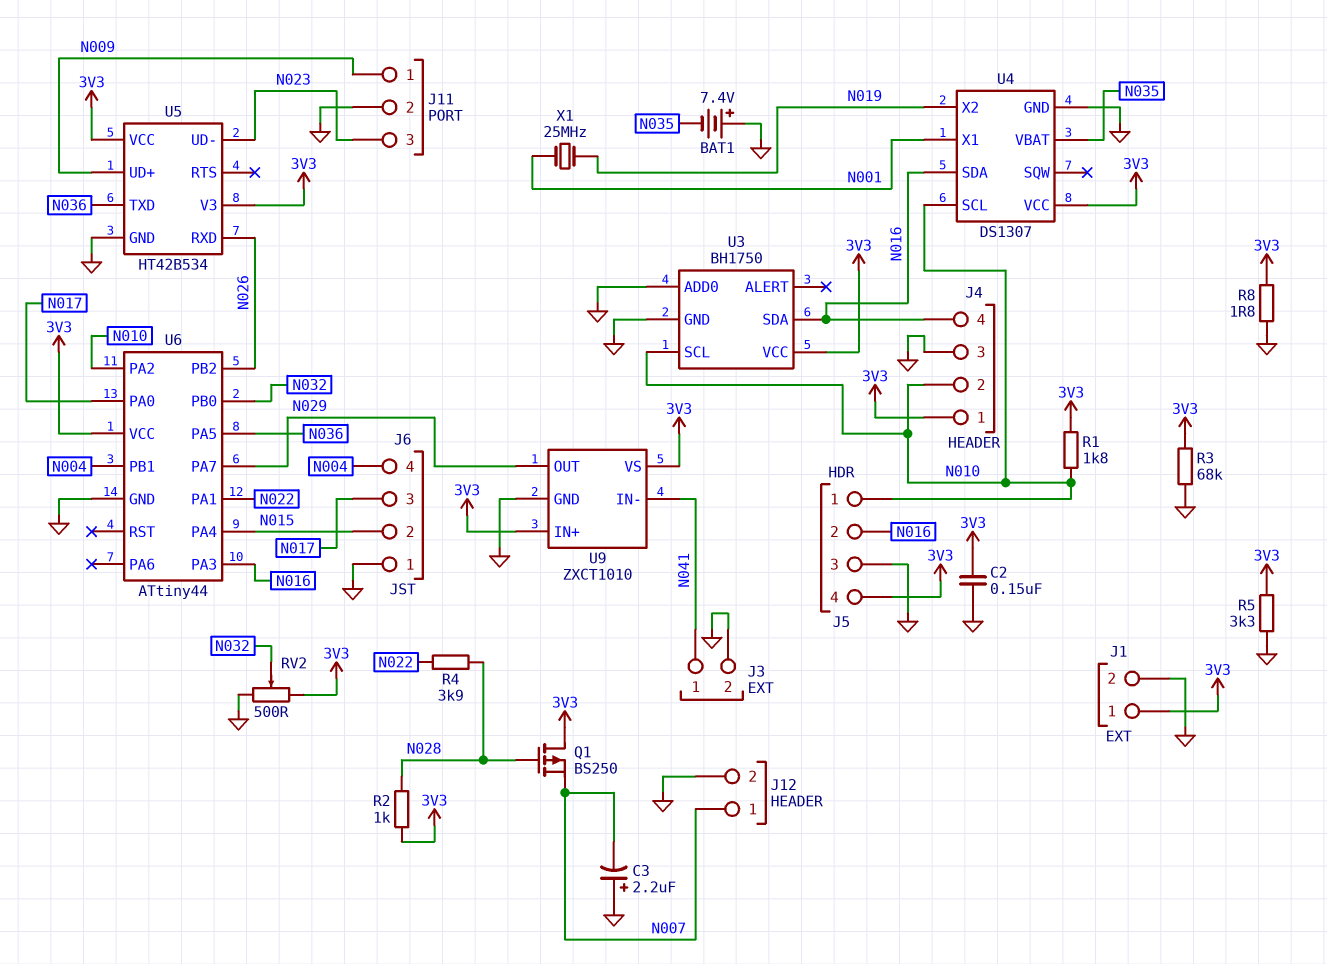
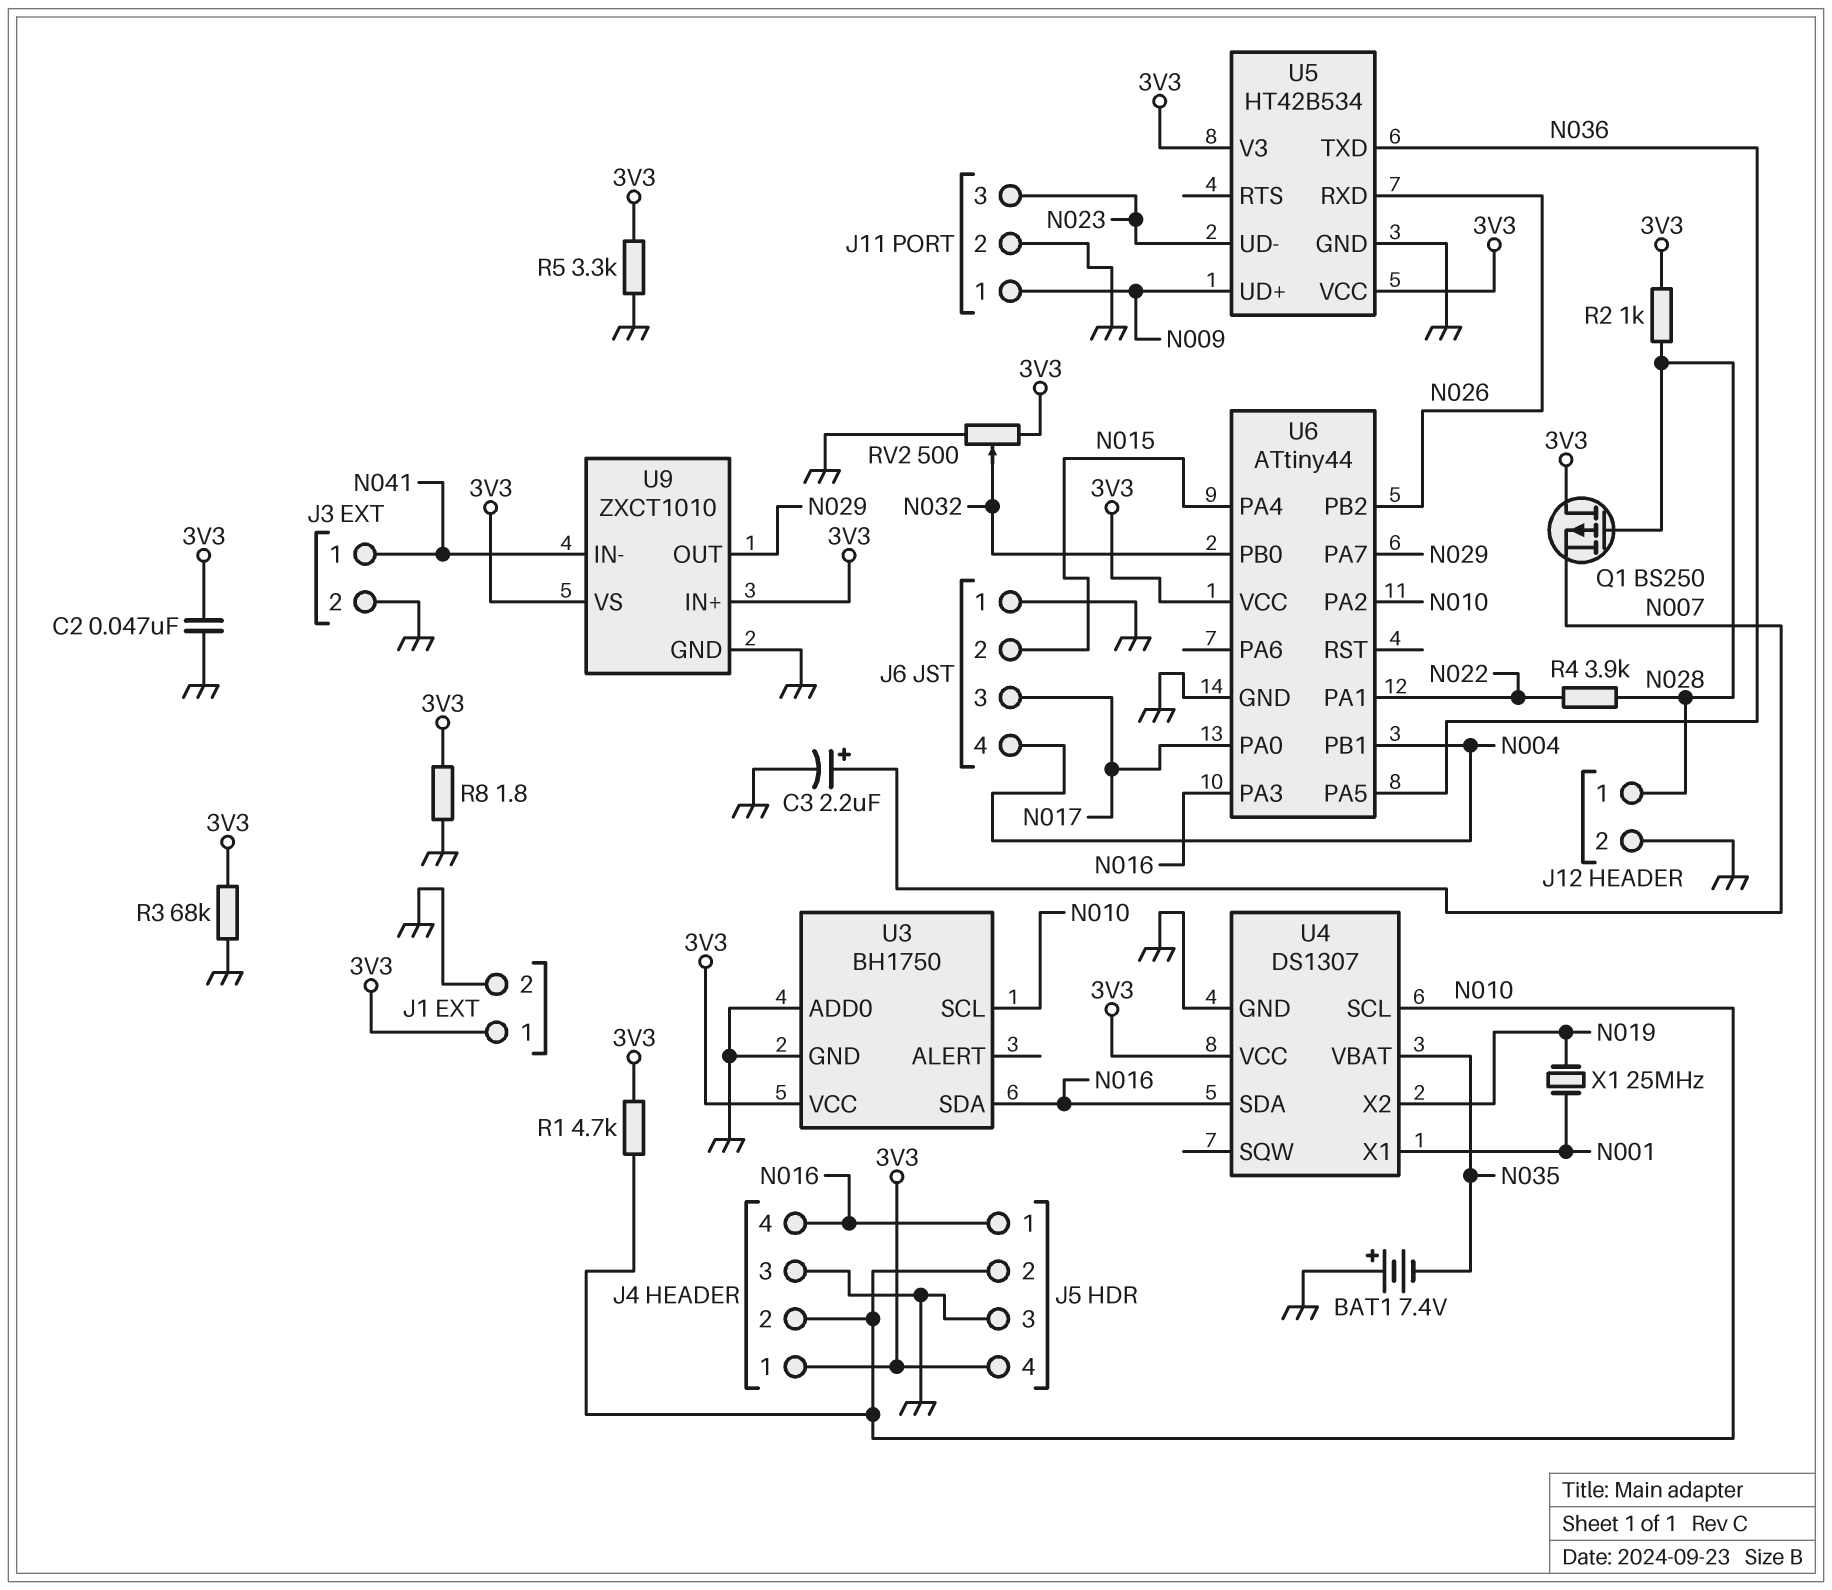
C2: 150nF (3V3, GND) -> 47nF (3V3, GND)
C3: 2.2uF (plus GND, minus N007) -> 2.2uF (plus N007, minus GND)
J5 pin 1: N010 -> N016
J5 pin 2: N016 -> N010
J12 pin 1: N007 -> N028
R1: 1.8k (3V3, N010) -> 4.7k (3V3, N010)

